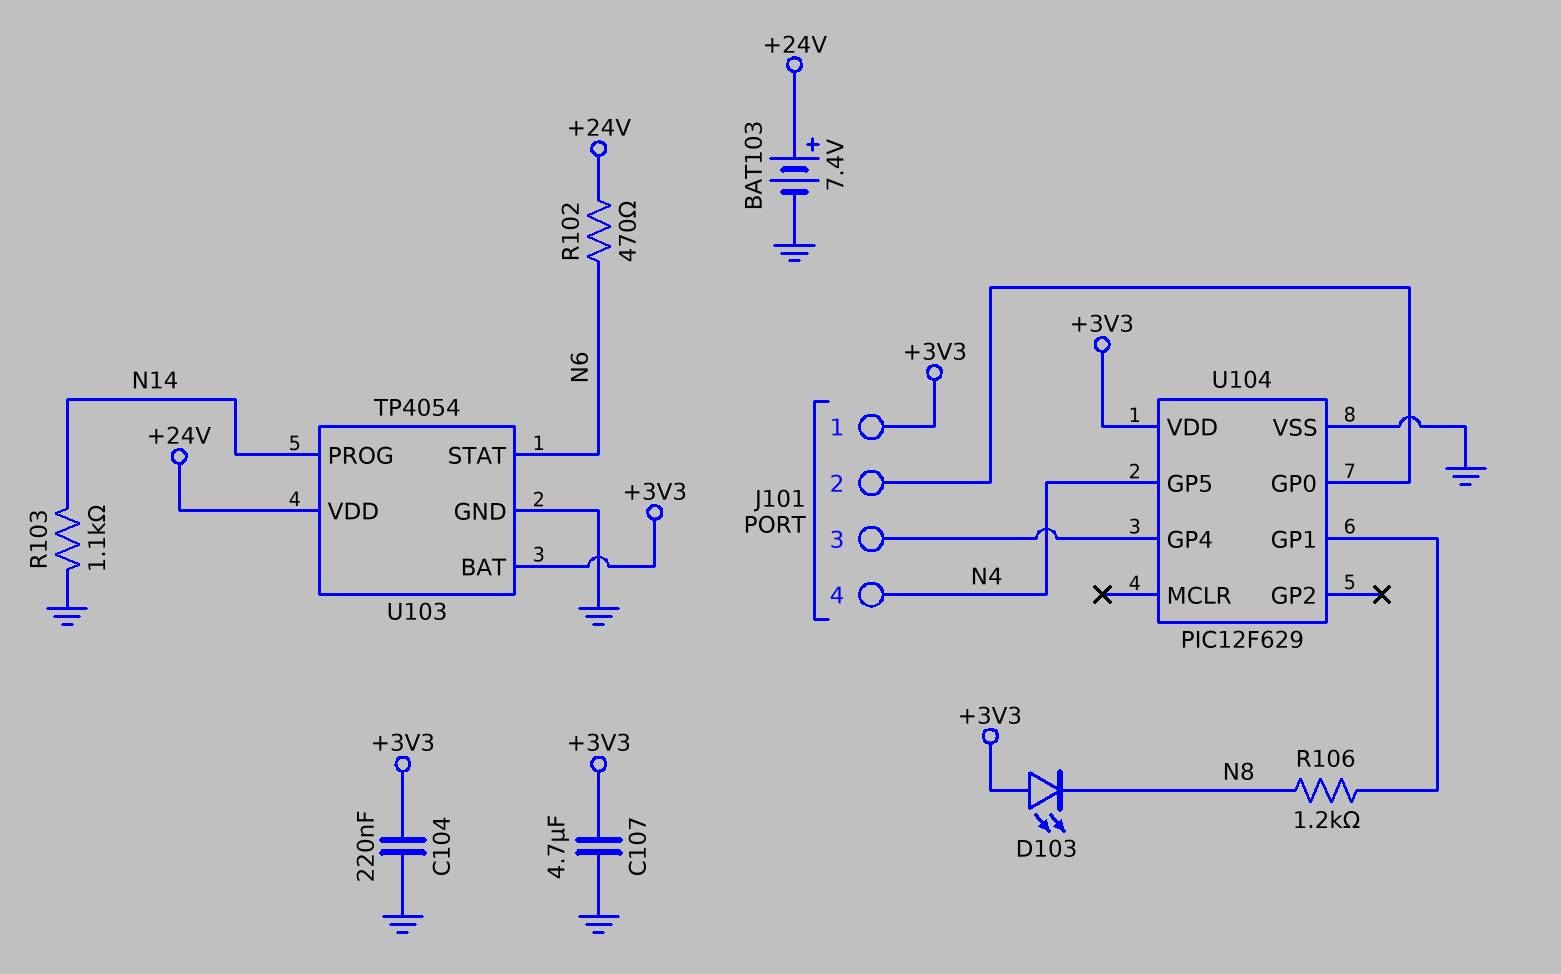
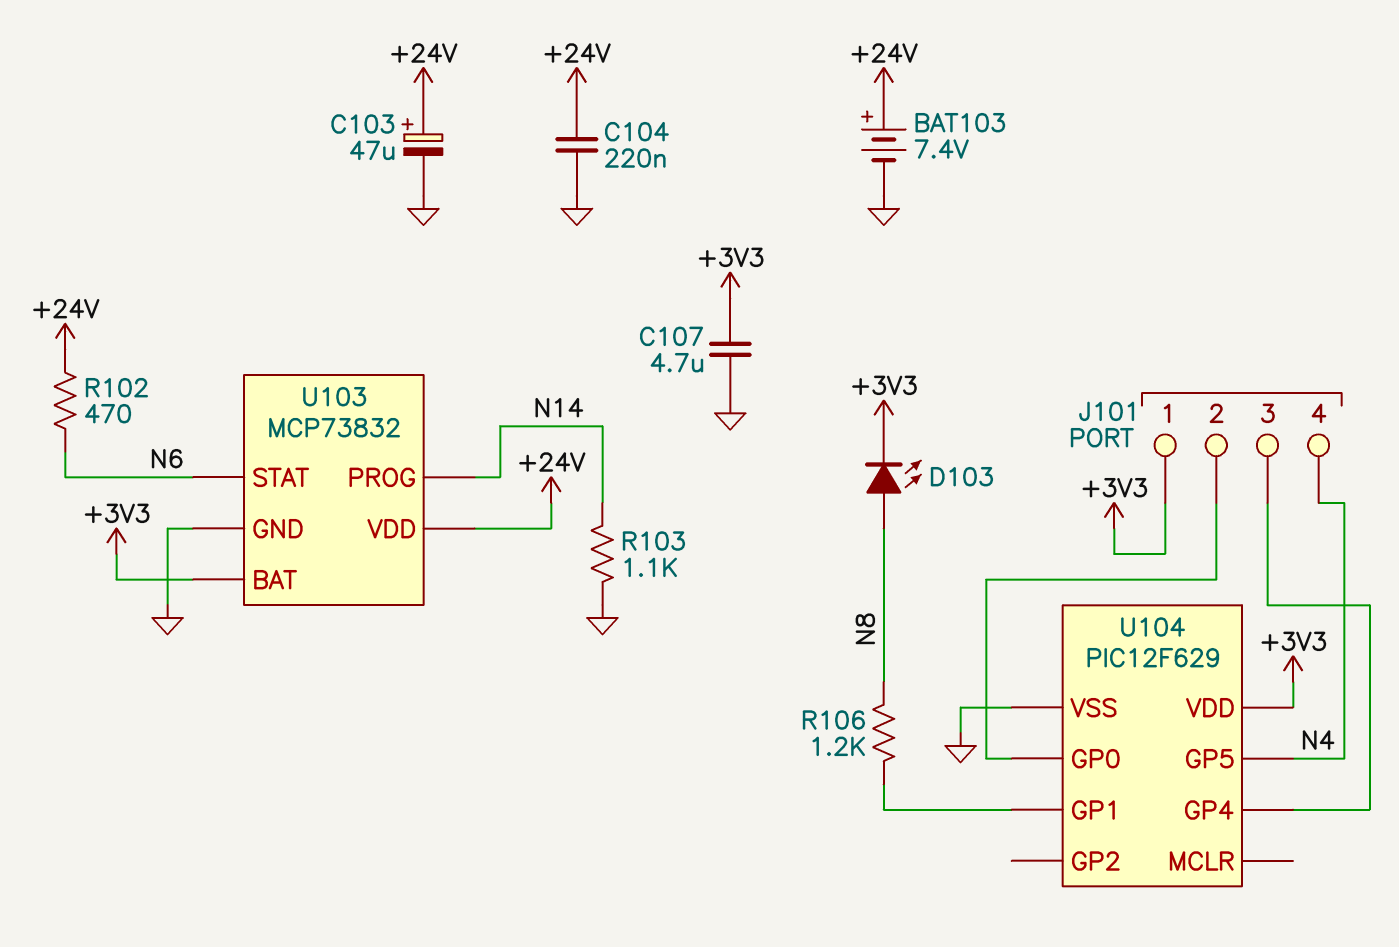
C103: none -> 47uF (plus +24V, minus GND)
C104: 220nF (+3V3, GND) -> 220nF (+24V, GND)
D103: LED (A +3V3, K N8) -> LED (A N8, K +3V3)
U103: TP4054 -> MCP73832

